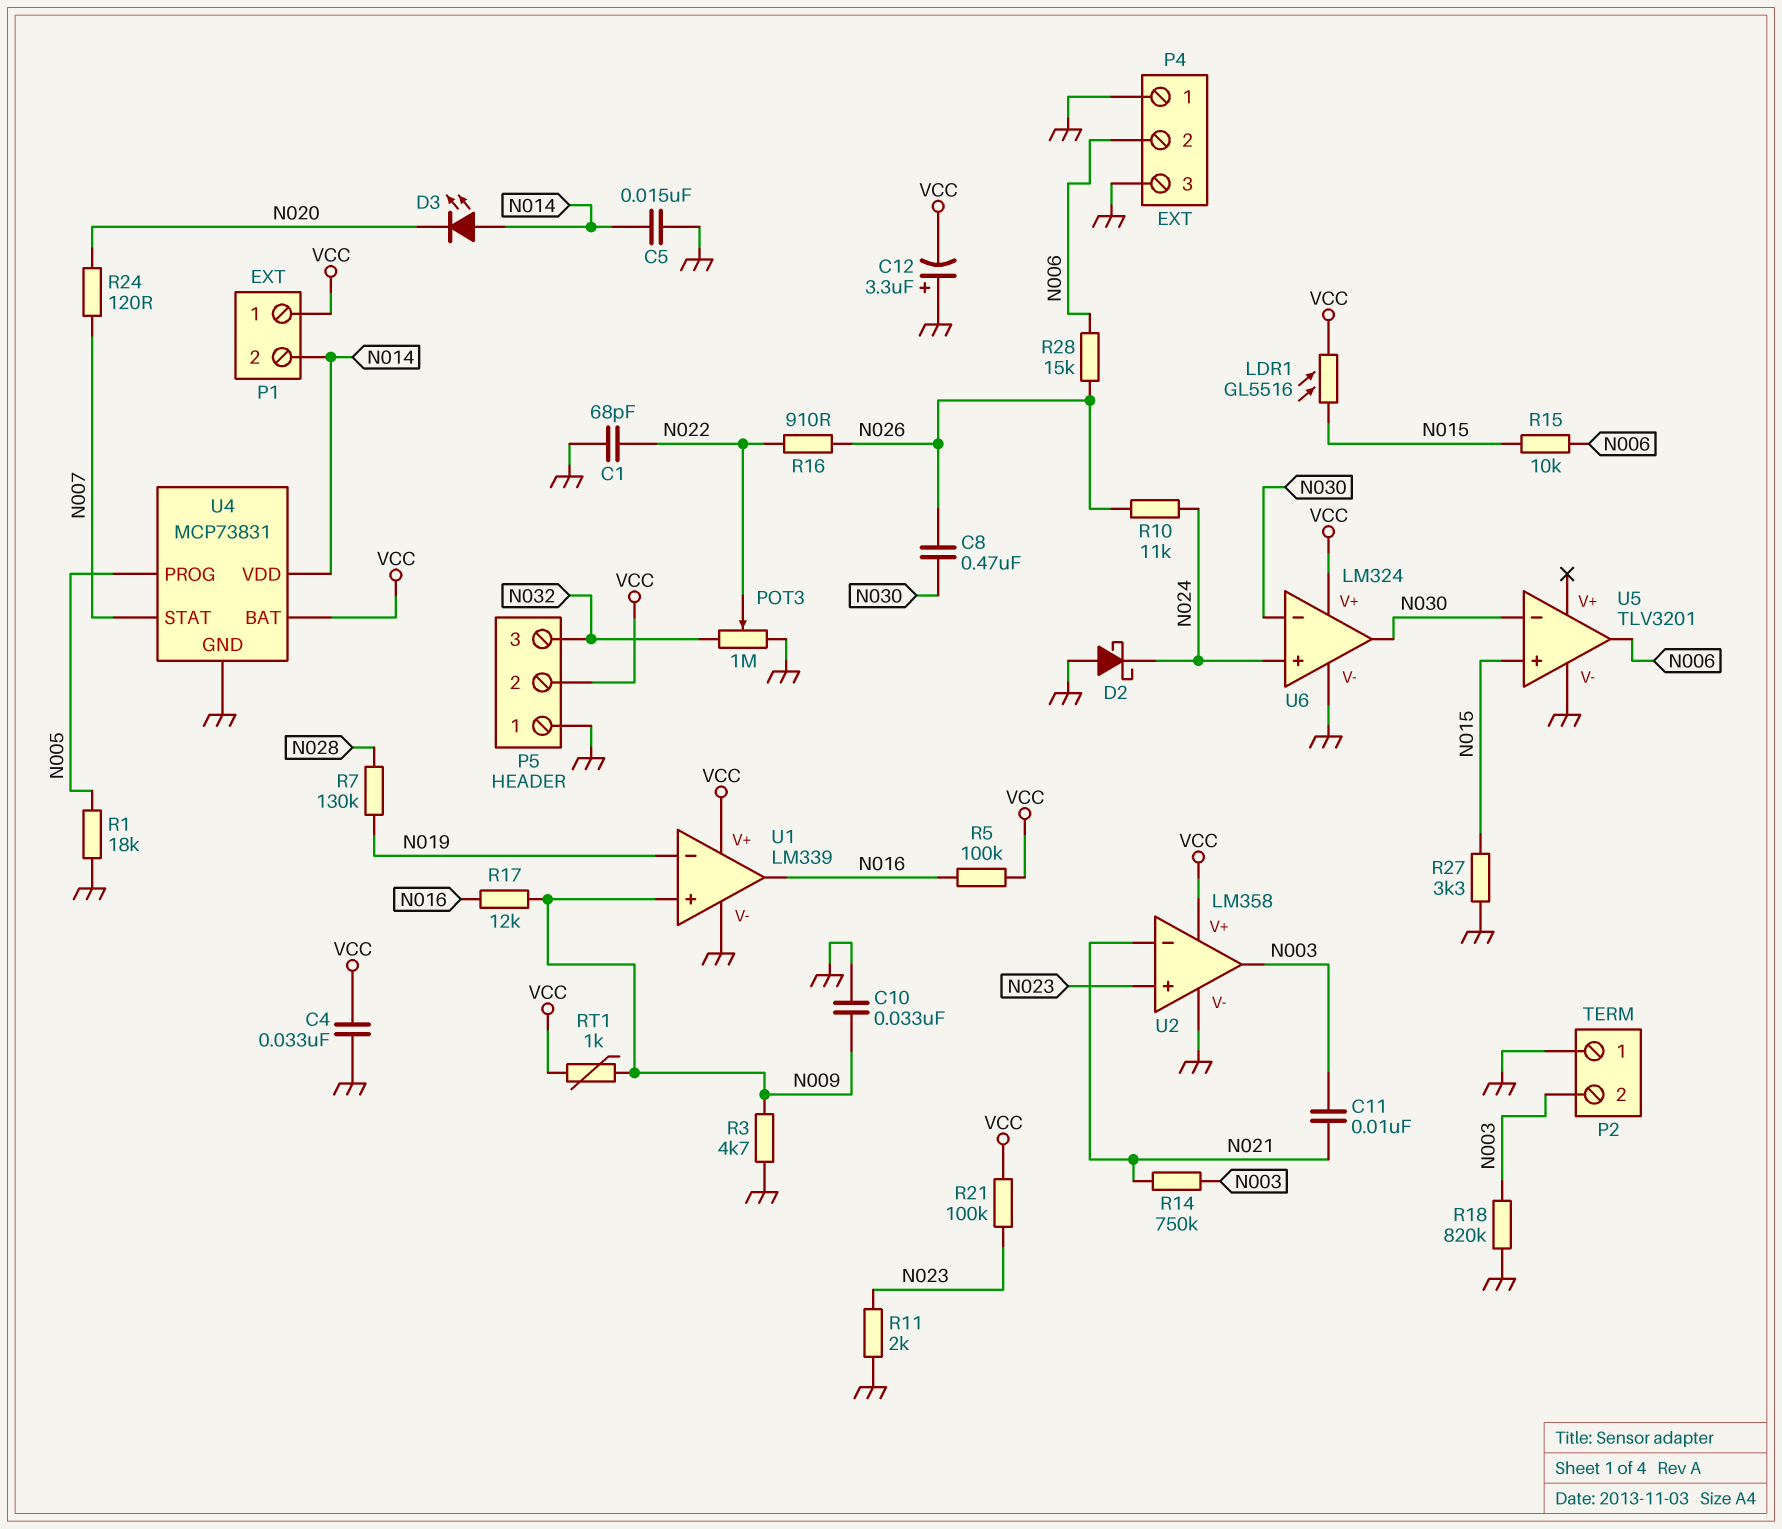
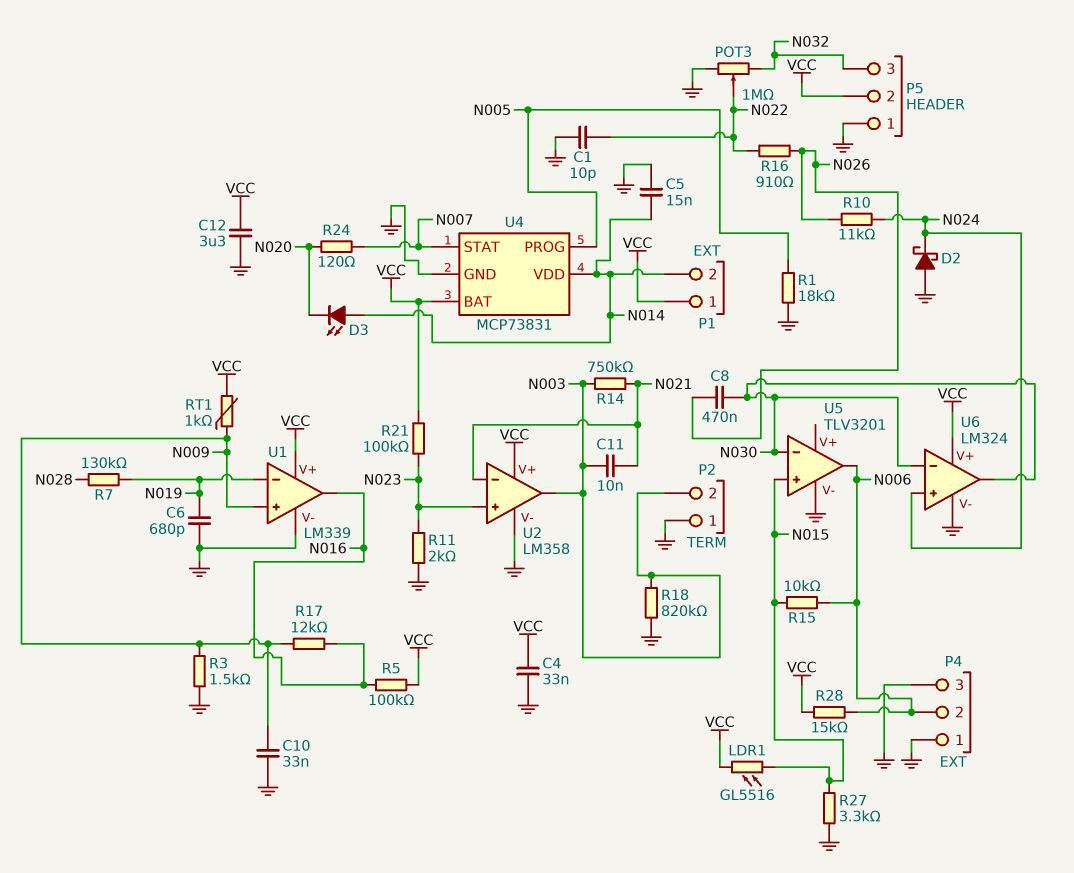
C1: 68pF (GND, N022) -> 10pF (GND, N022)
C6: none -> 680pF (GND, N019)
C12: 3.3uF (plus GND, minus VCC) -> 3.3uF (GND, VCC)
R3: 4.7k (GND, N009) -> 1.5k (GND, N009)
R28: 15k (N006, N026) -> 15k (N006, VCC)

